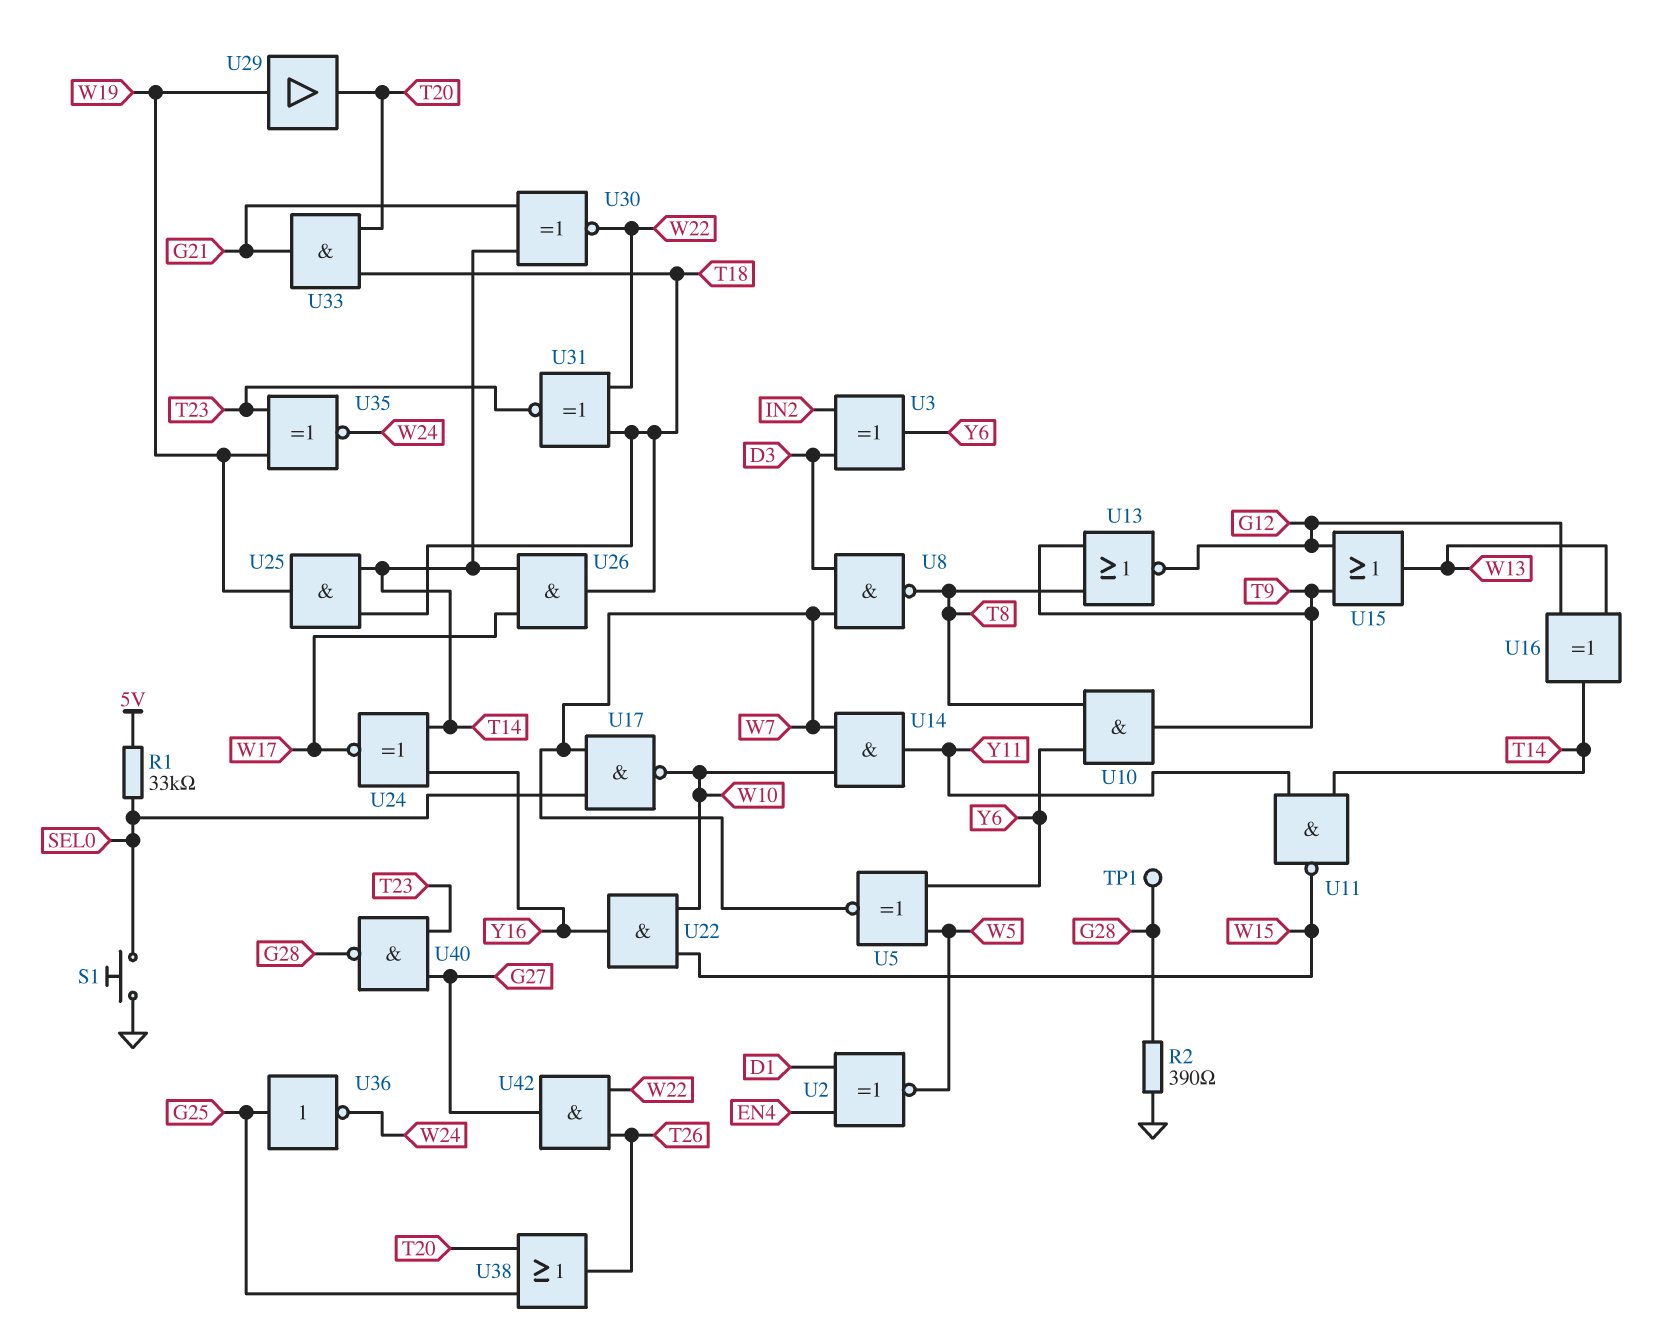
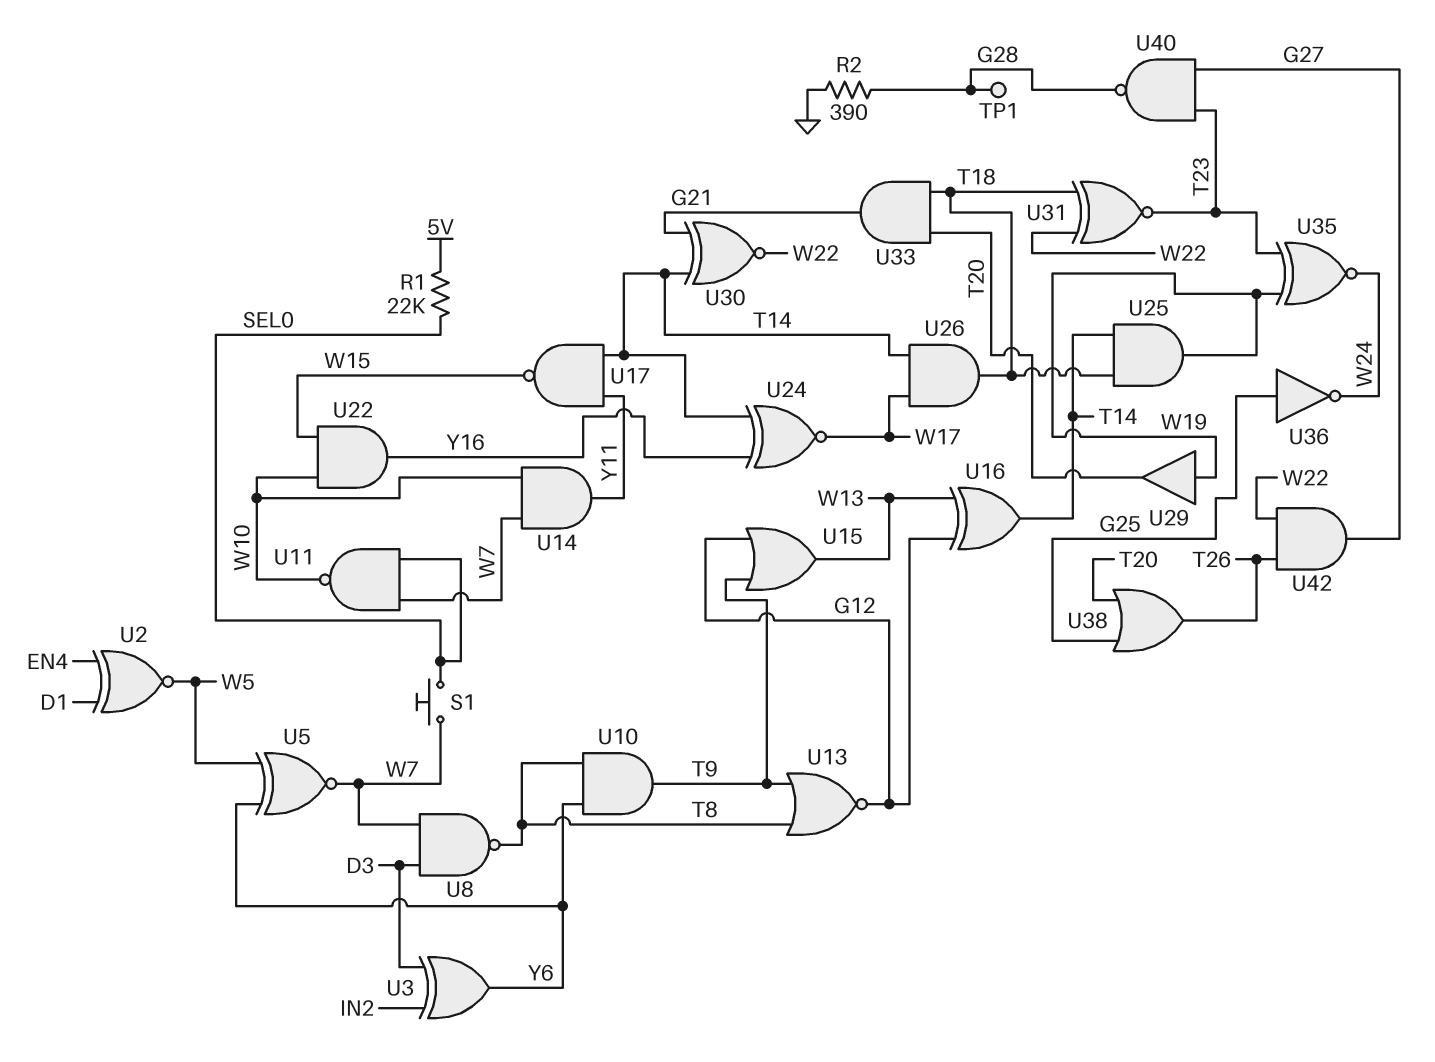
R1: 33k (5V, SEL0) -> 22k (5V, SEL0)
S1: button (GND, SEL0) -> button (SEL0, W7)
U11: NAND (in T14, in Y11, out W15) -> NAND (in SEL0, in W7, out W10)
U17: NAND (in SEL0, in W7, out W10) -> NAND (in T14, in Y11, out W15)

